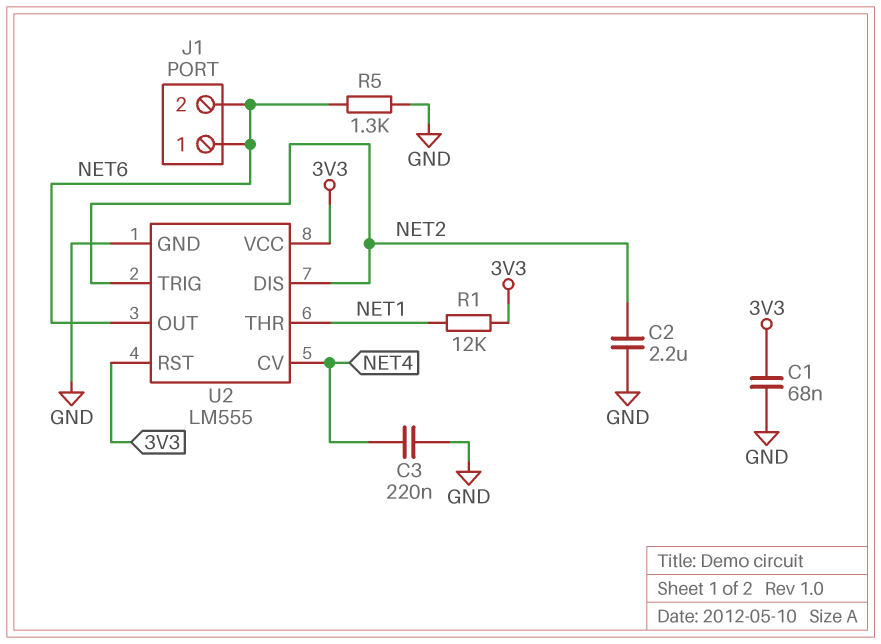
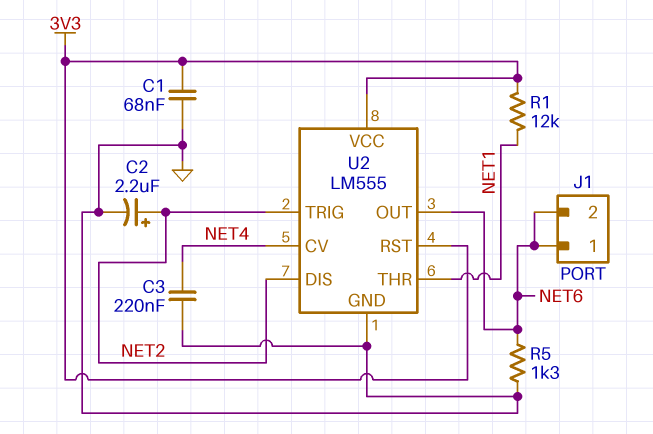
C2: 2.2uF (GND, NET2) -> 2.2uF (plus NET2, minus GND)

